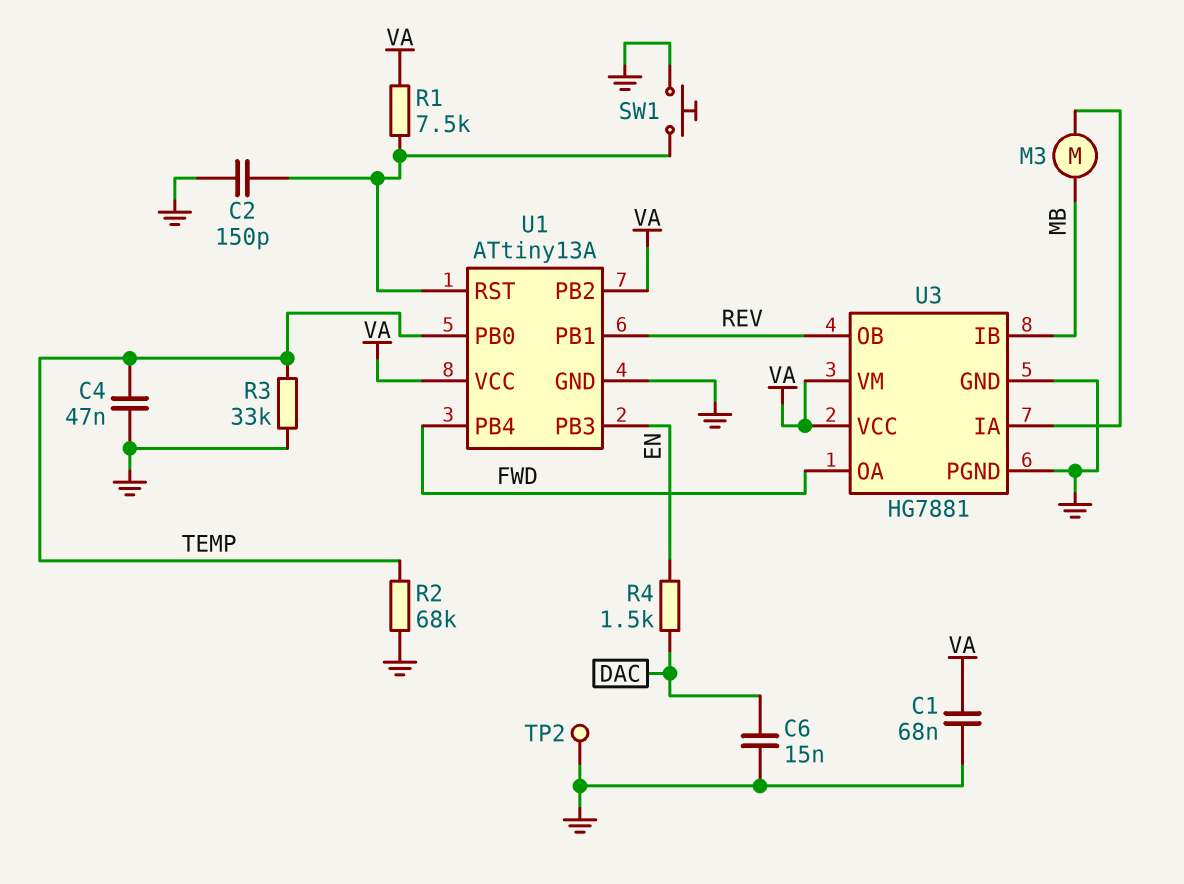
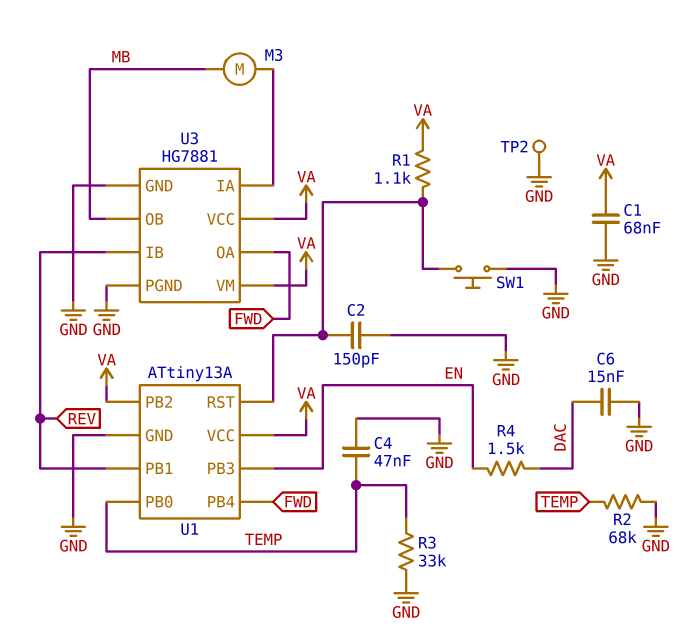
R1: 7.5k (U1/RST, VA) -> 1.1k (U1/RST, VA)
U3 pin IB: MB -> REV
U3 pin OB: REV -> MB

